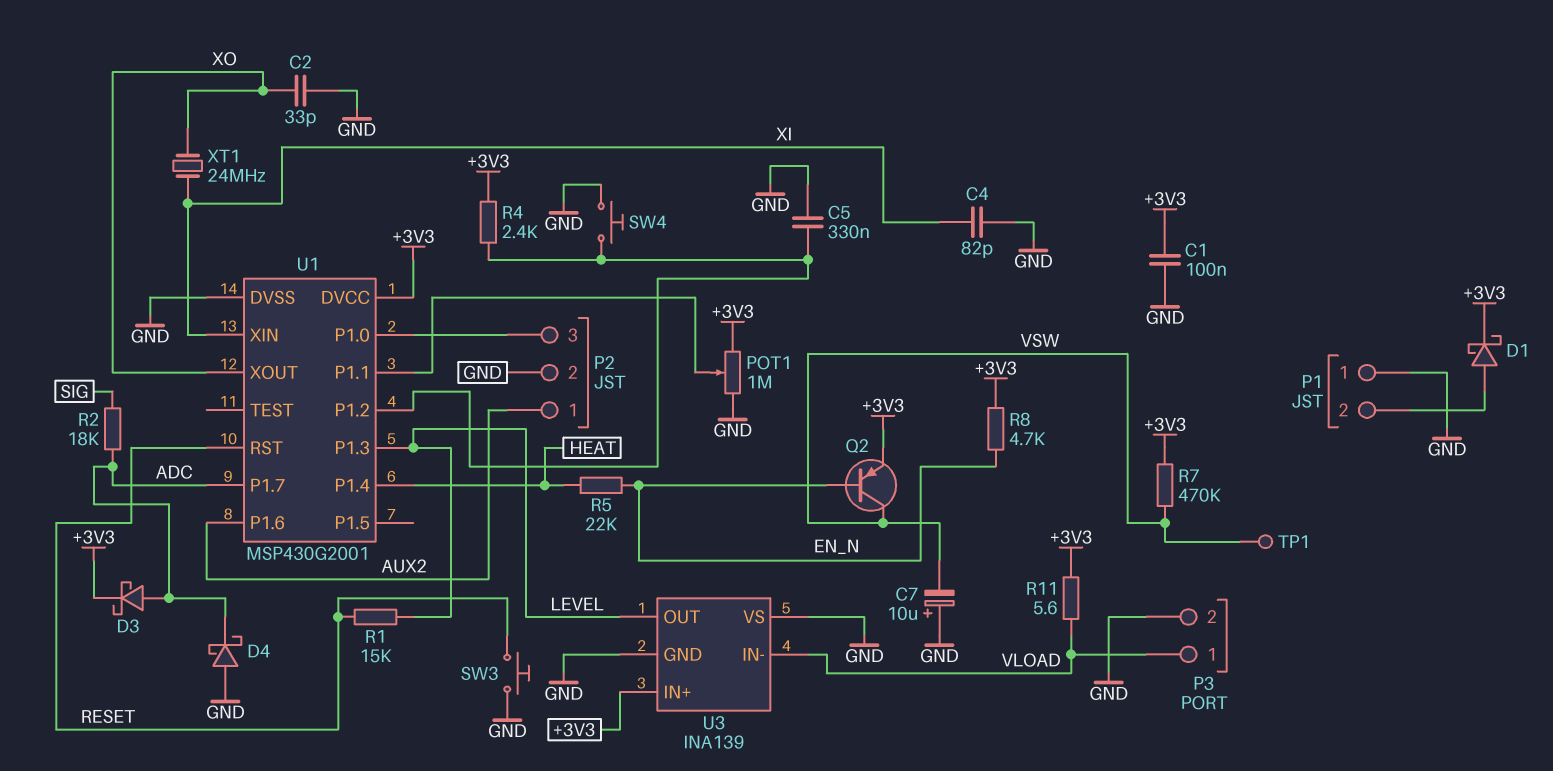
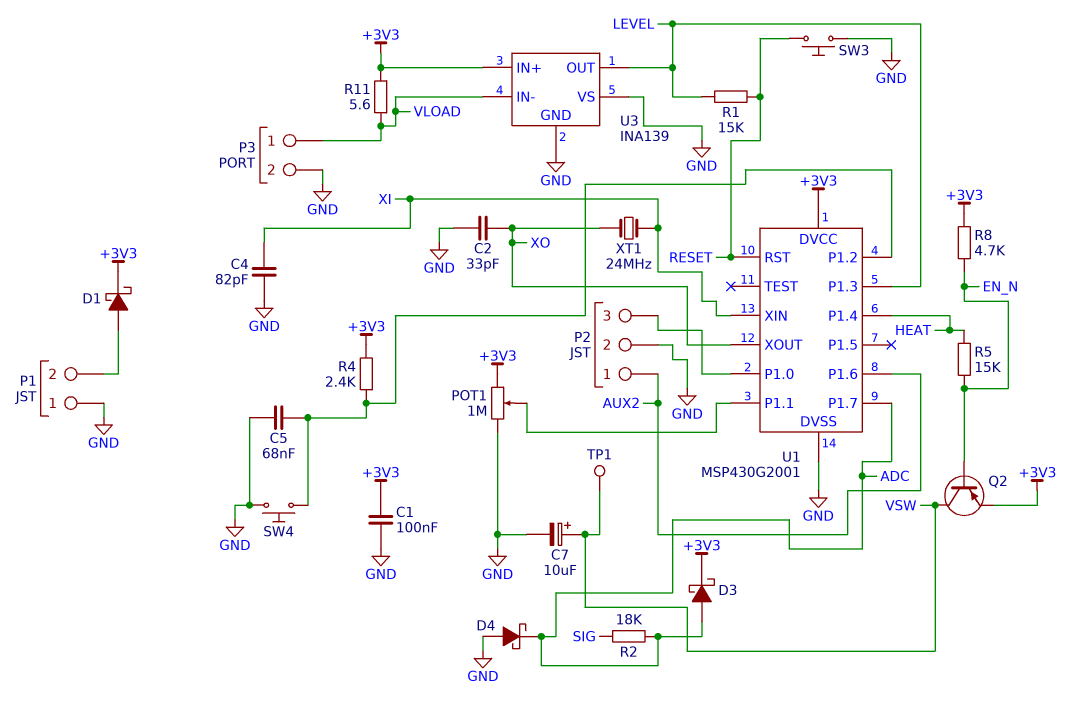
C5: 330nF (GND, U1/P1.2) -> 68nF (GND, U1/P1.2)
C7: 10uF (plus GND, minus VSW) -> 10uF (plus VSW, minus GND)
R5: 22k (EN_N, HEAT) -> 15k (EN_N, HEAT)
R7: 470k (+3V3, VSW) -> none

